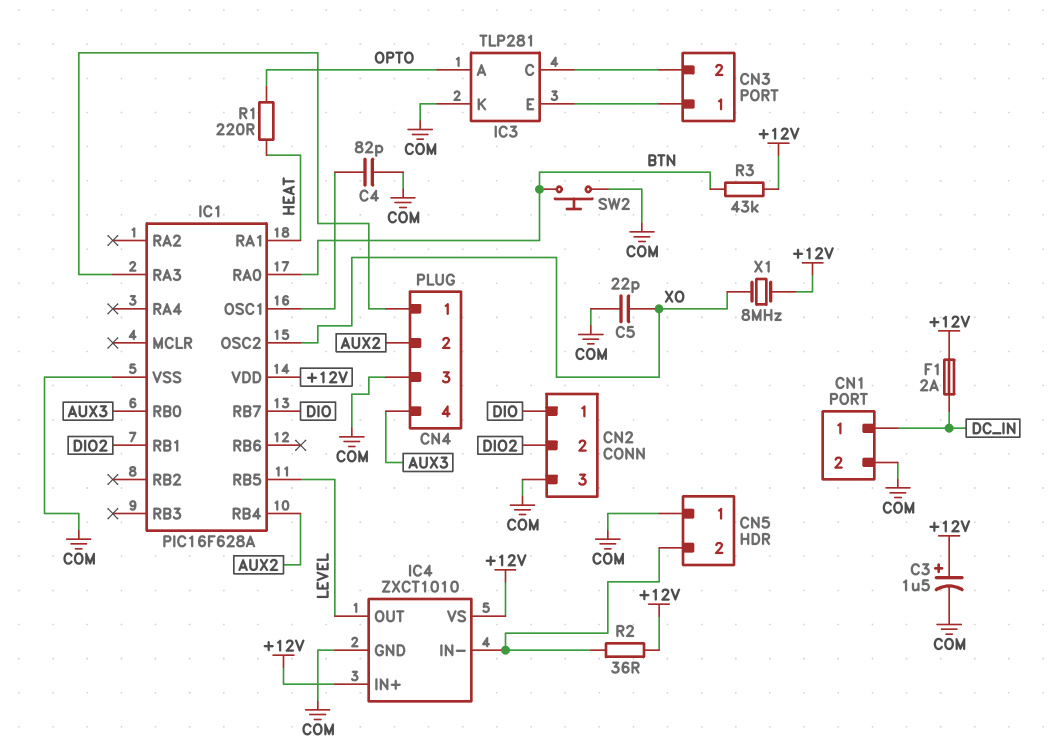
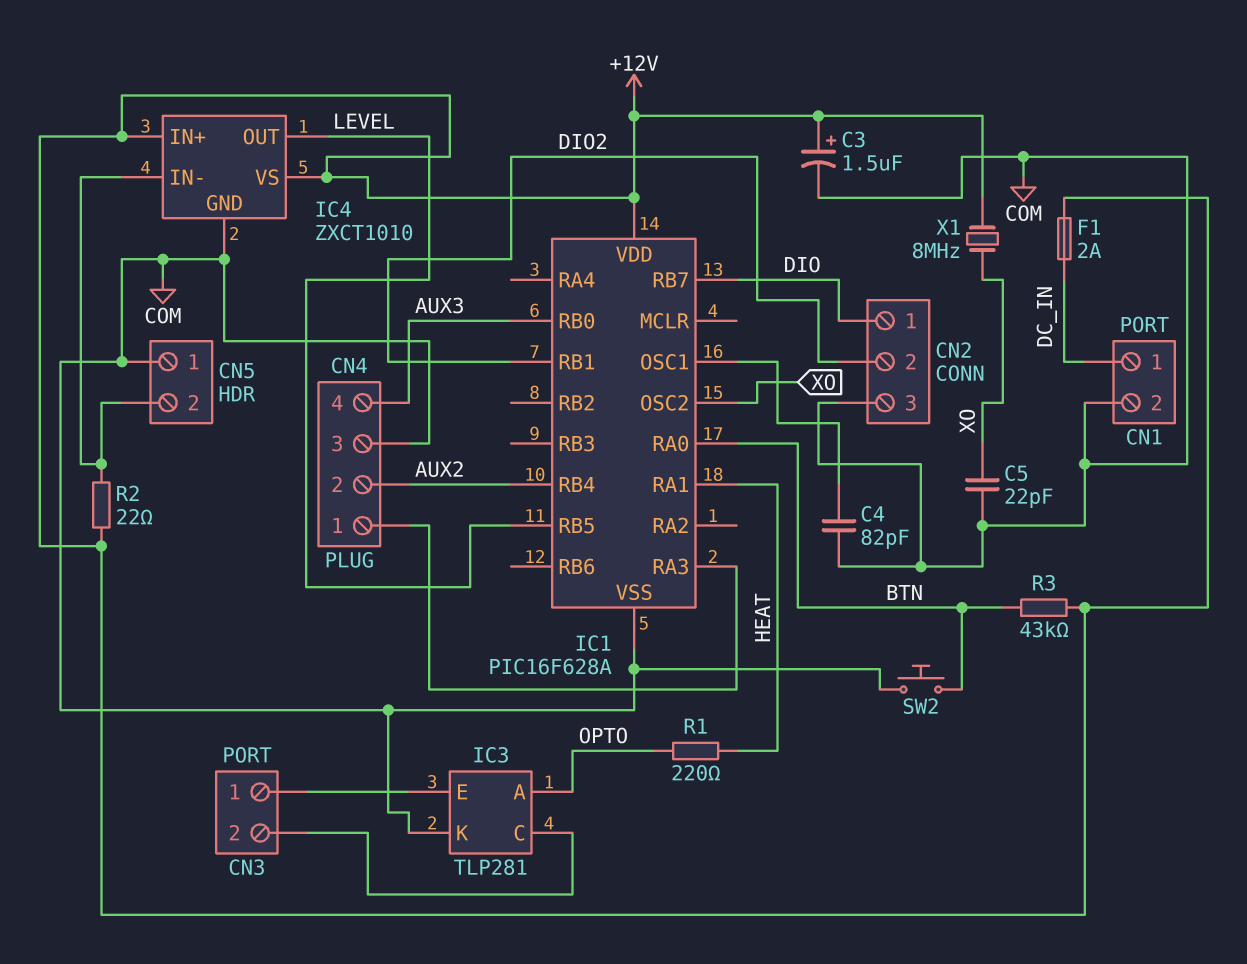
R2: 36 (+12V, CN5/2) -> 22 (+12V, CN5/2)

